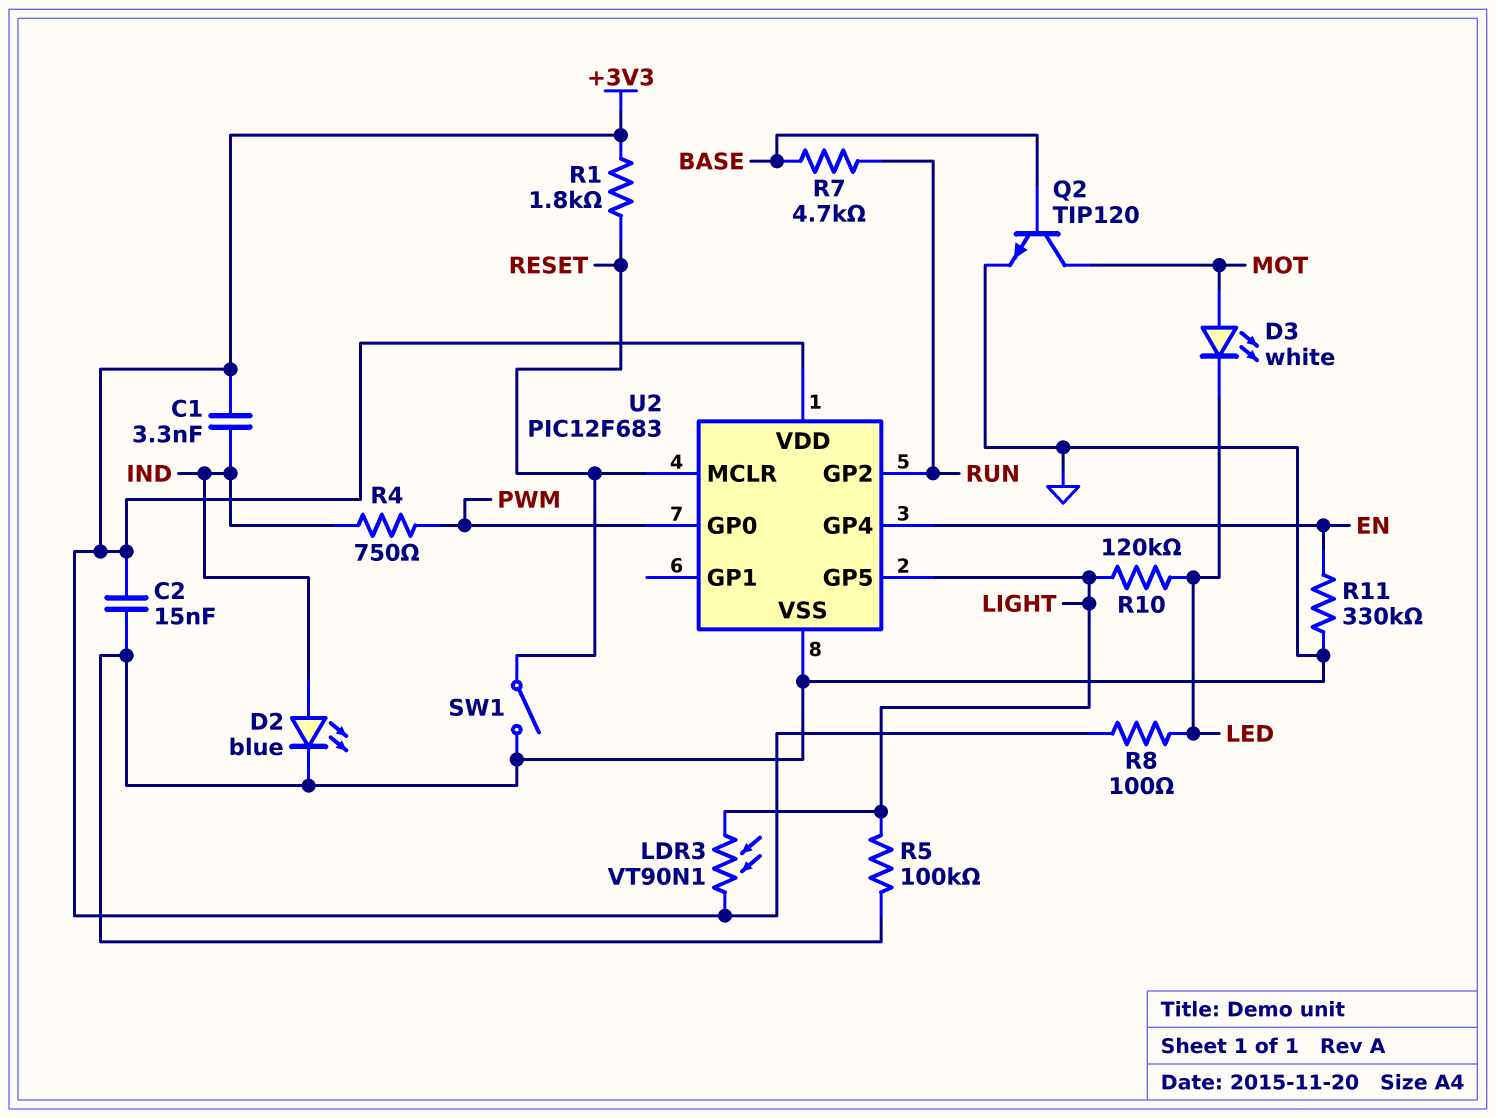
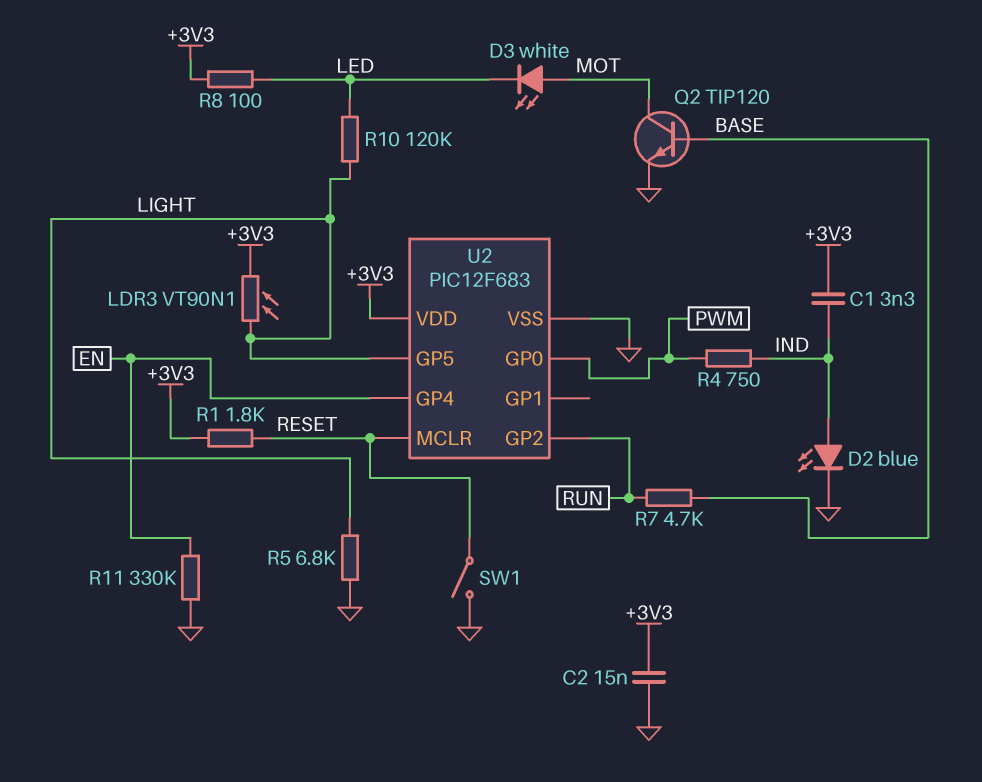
R5: 100k (GND, LIGHT) -> 6.8k (GND, LIGHT)

